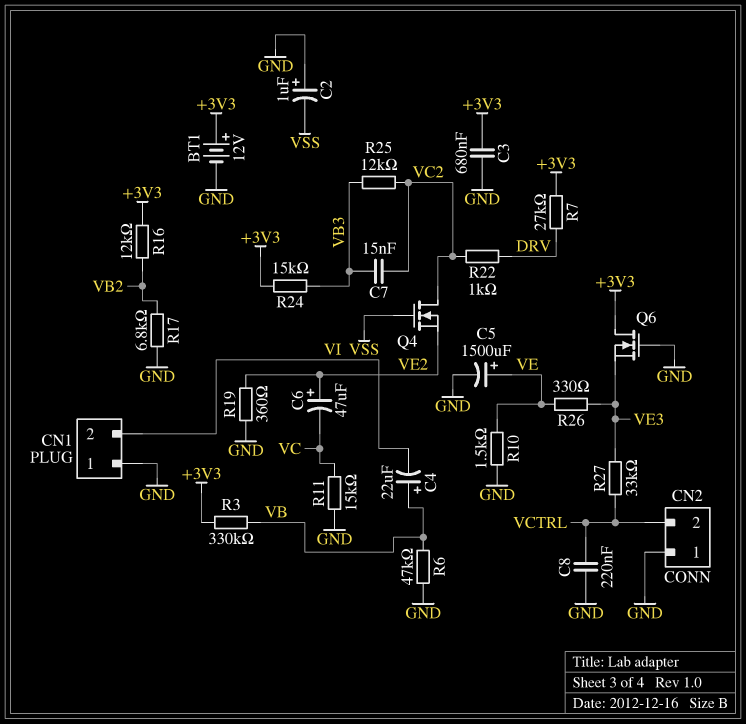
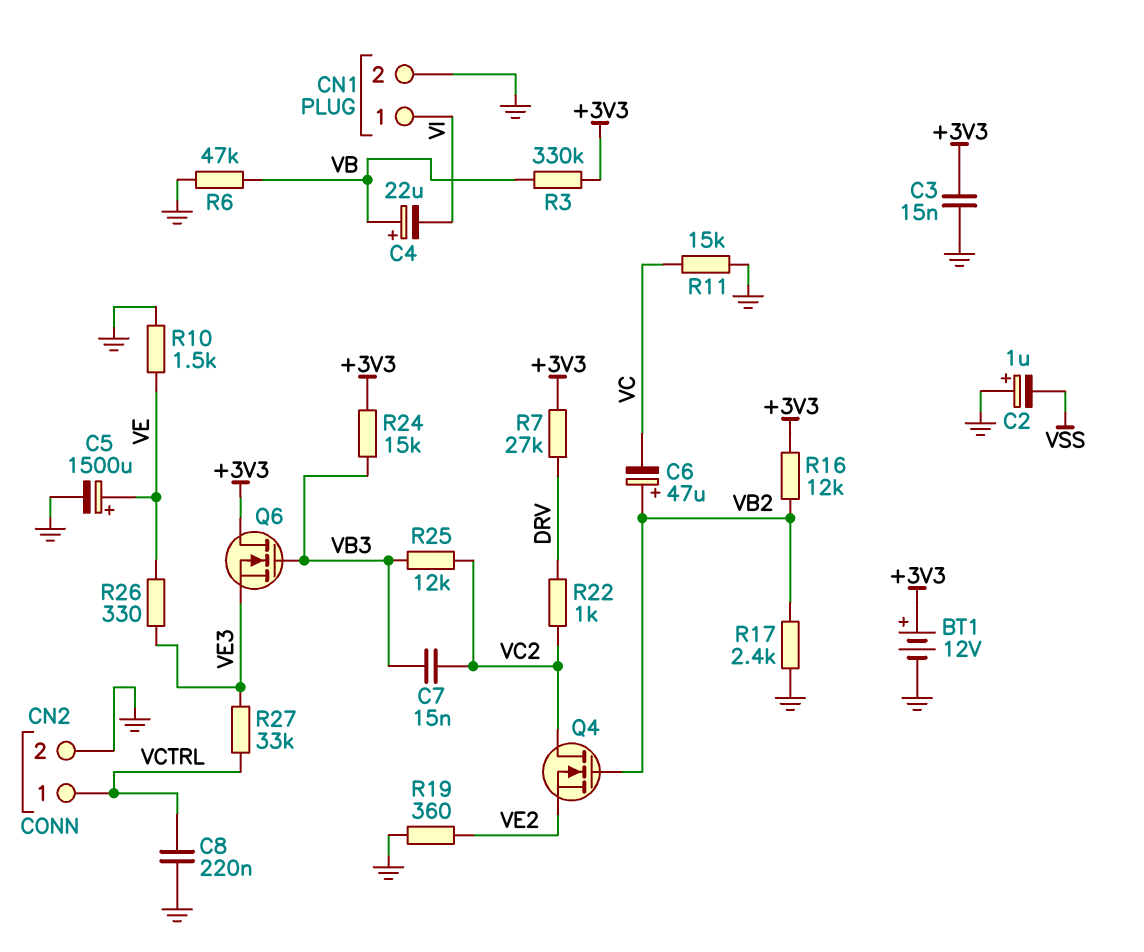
C3: 680nF (+3V3, GND) -> 15nF (+3V3, GND)
C6: 47uF (plus VE2, minus VC) -> 47uF (plus VB2, minus VC)
CN1 pin 1: GND -> VI
CN1 pin 2: VI -> GND
CN2 pin 1: GND -> VCTRL
CN2 pin 2: VCTRL -> GND
Q4: NMOS (G VSS, D VC2, S VE2) -> NMOS (G VB2, D VC2, S VE2)
Q6: NMOS (G GND, D +3V3, S VE3) -> NMOS (G VB3, D +3V3, S VE3)
R17: 6.8k (GND, VB2) -> 2.4k (GND, VB2)

